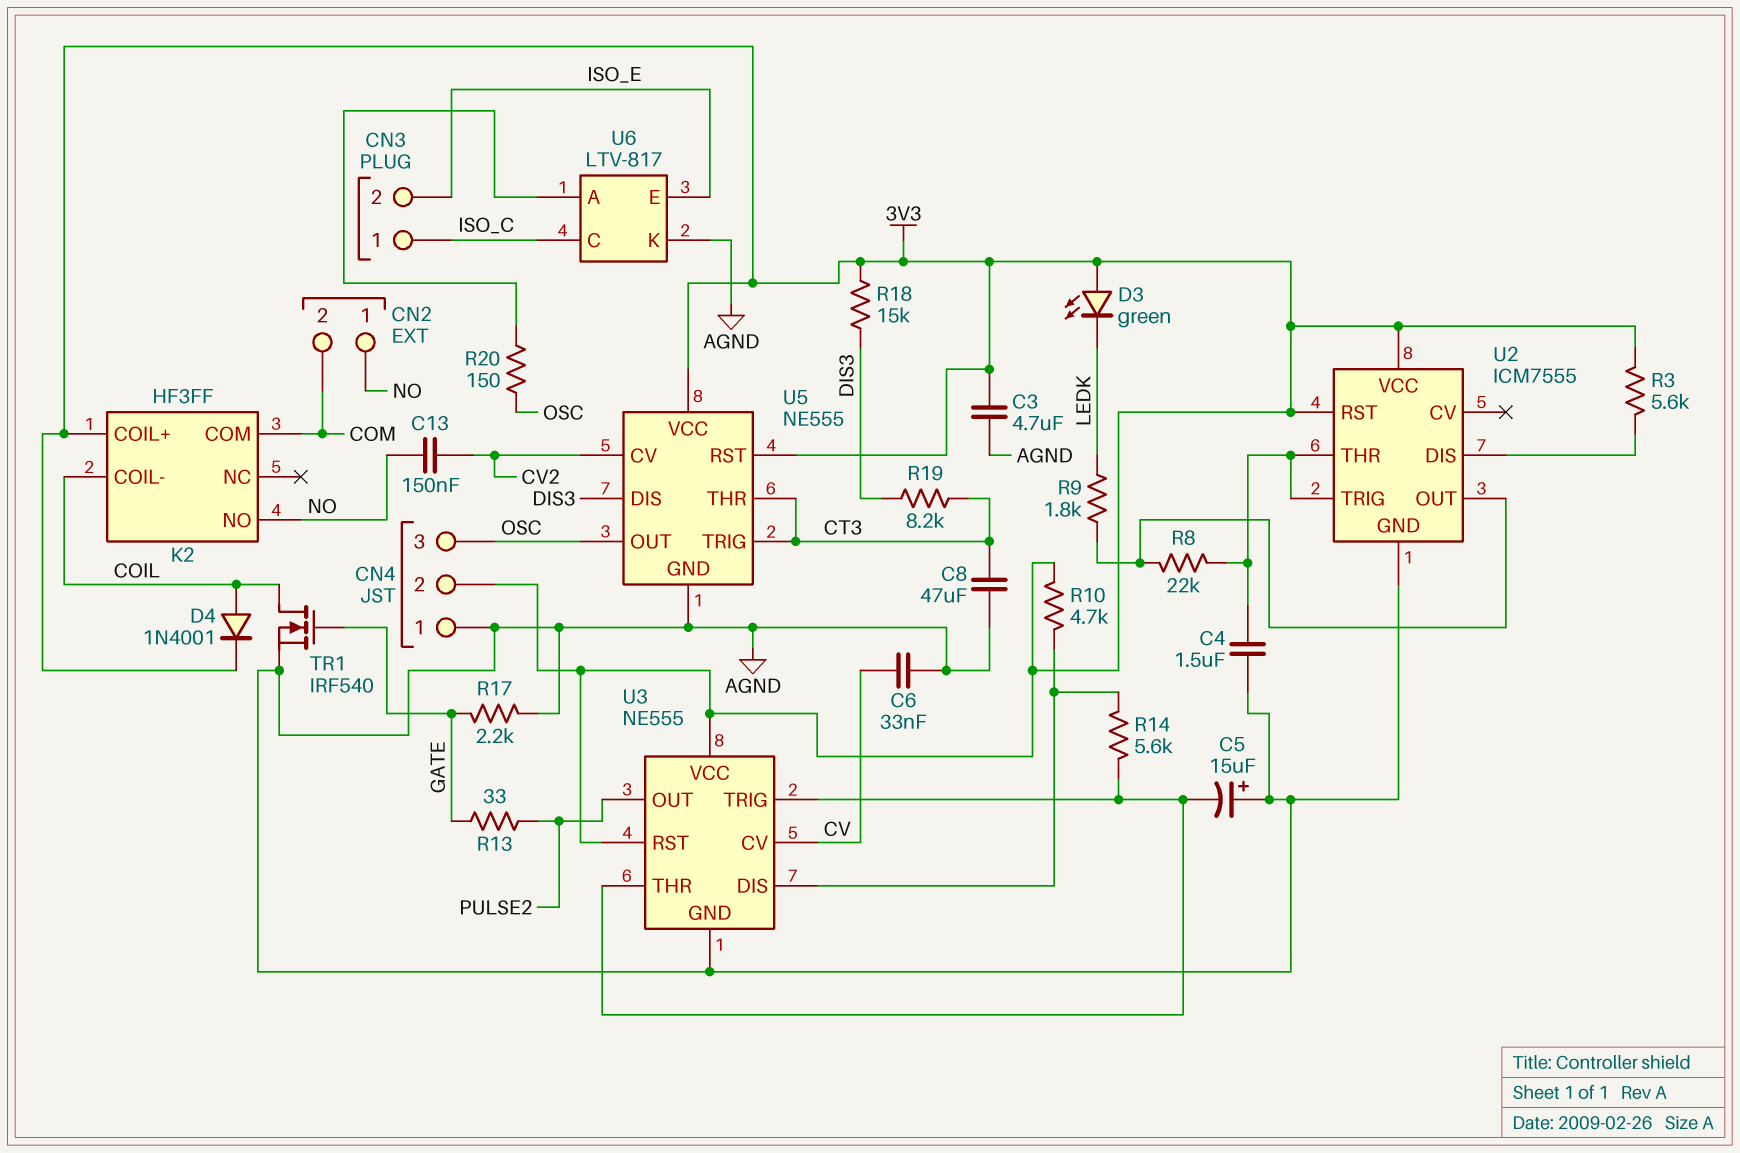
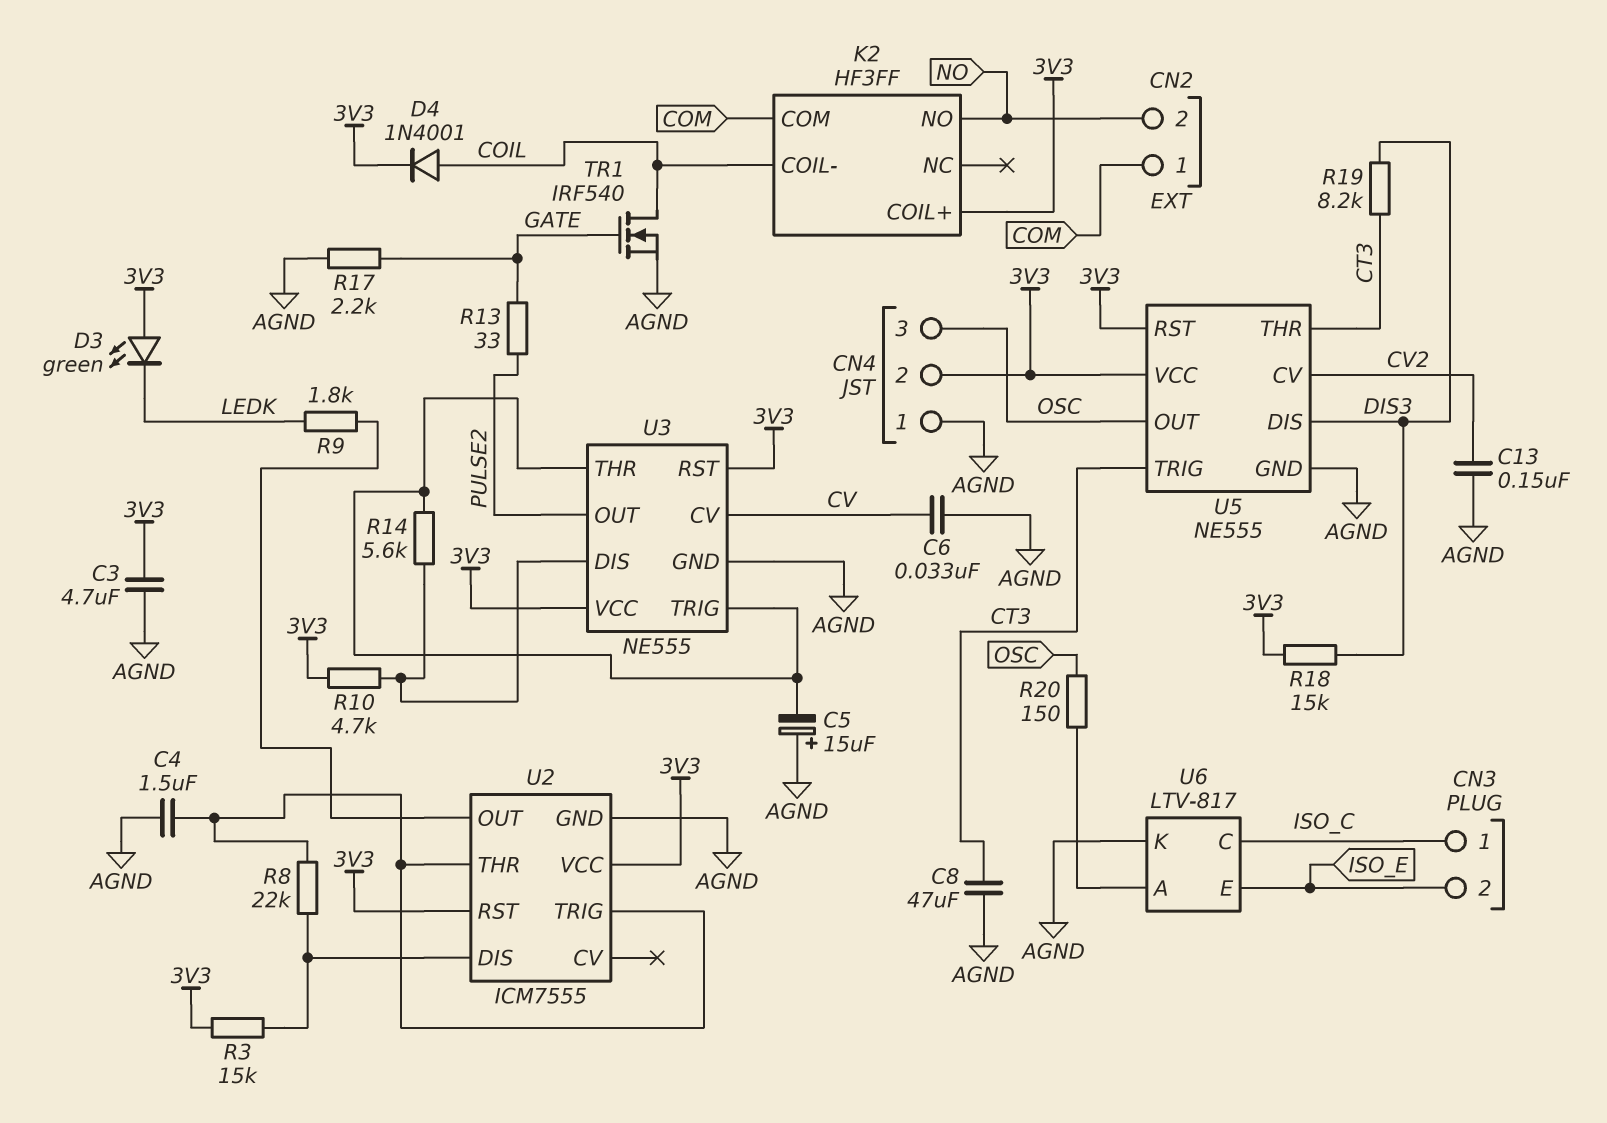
C13: 150nF (CV2, NO) -> 150nF (AGND, CV2)
CN2 pin 1: NO -> COM
CN2 pin 2: COM -> NO
R3: 5.6k (3V3, U2/DIS) -> 15k (3V3, U2/DIS)
R8: 22k (U2/OUT, U2/THR) -> 22k (U2/DIS, U2/THR)

